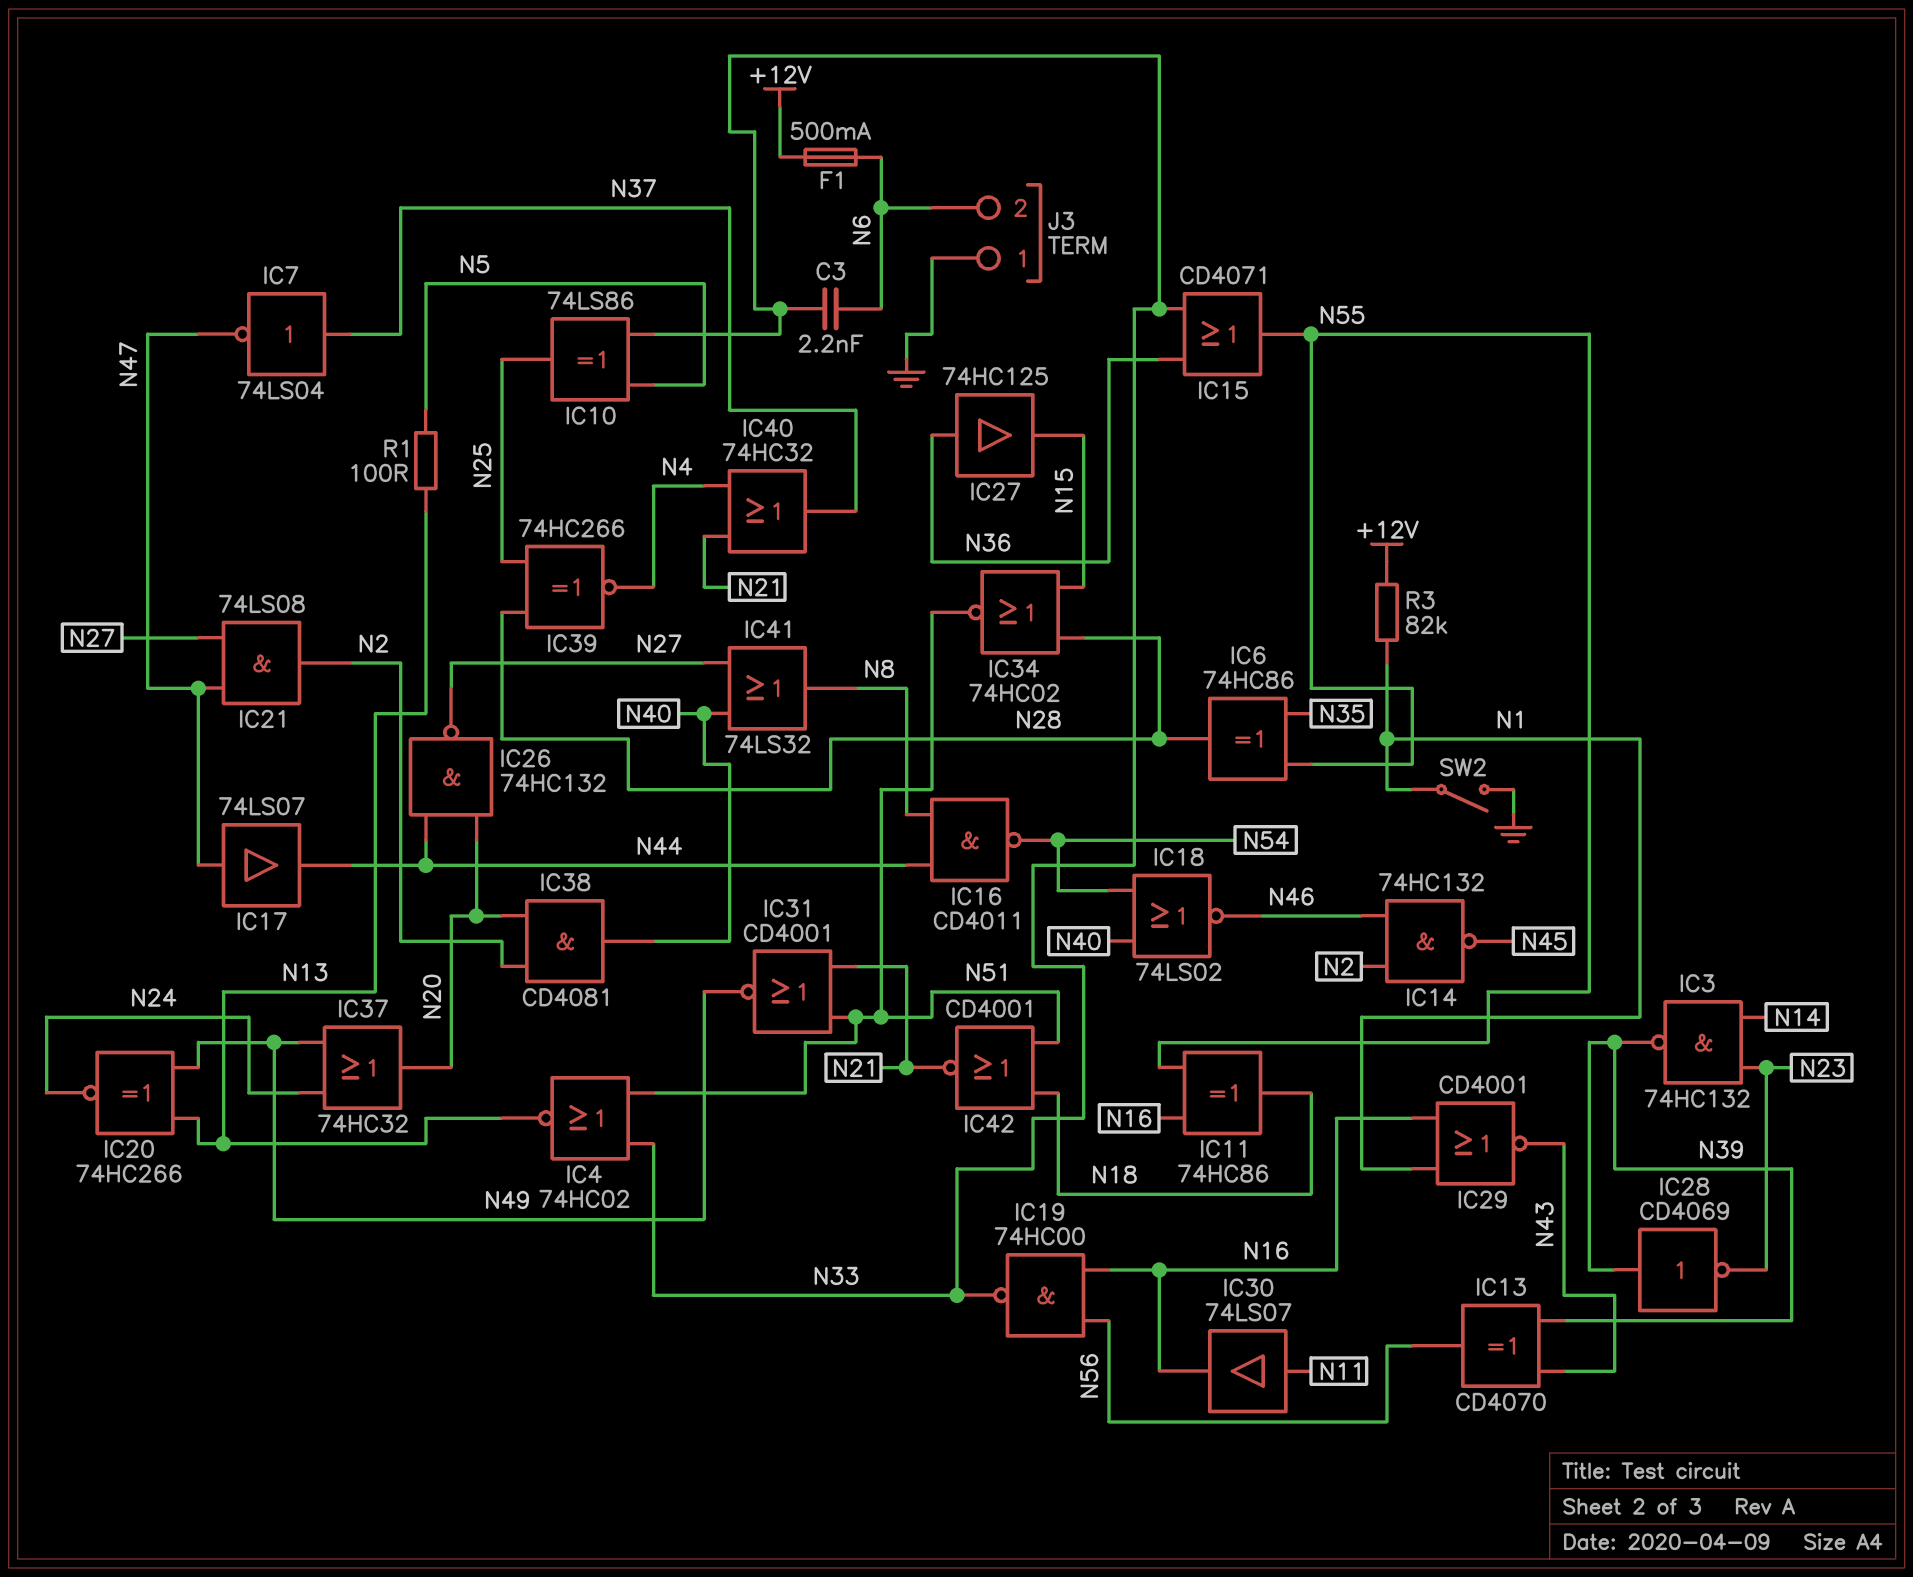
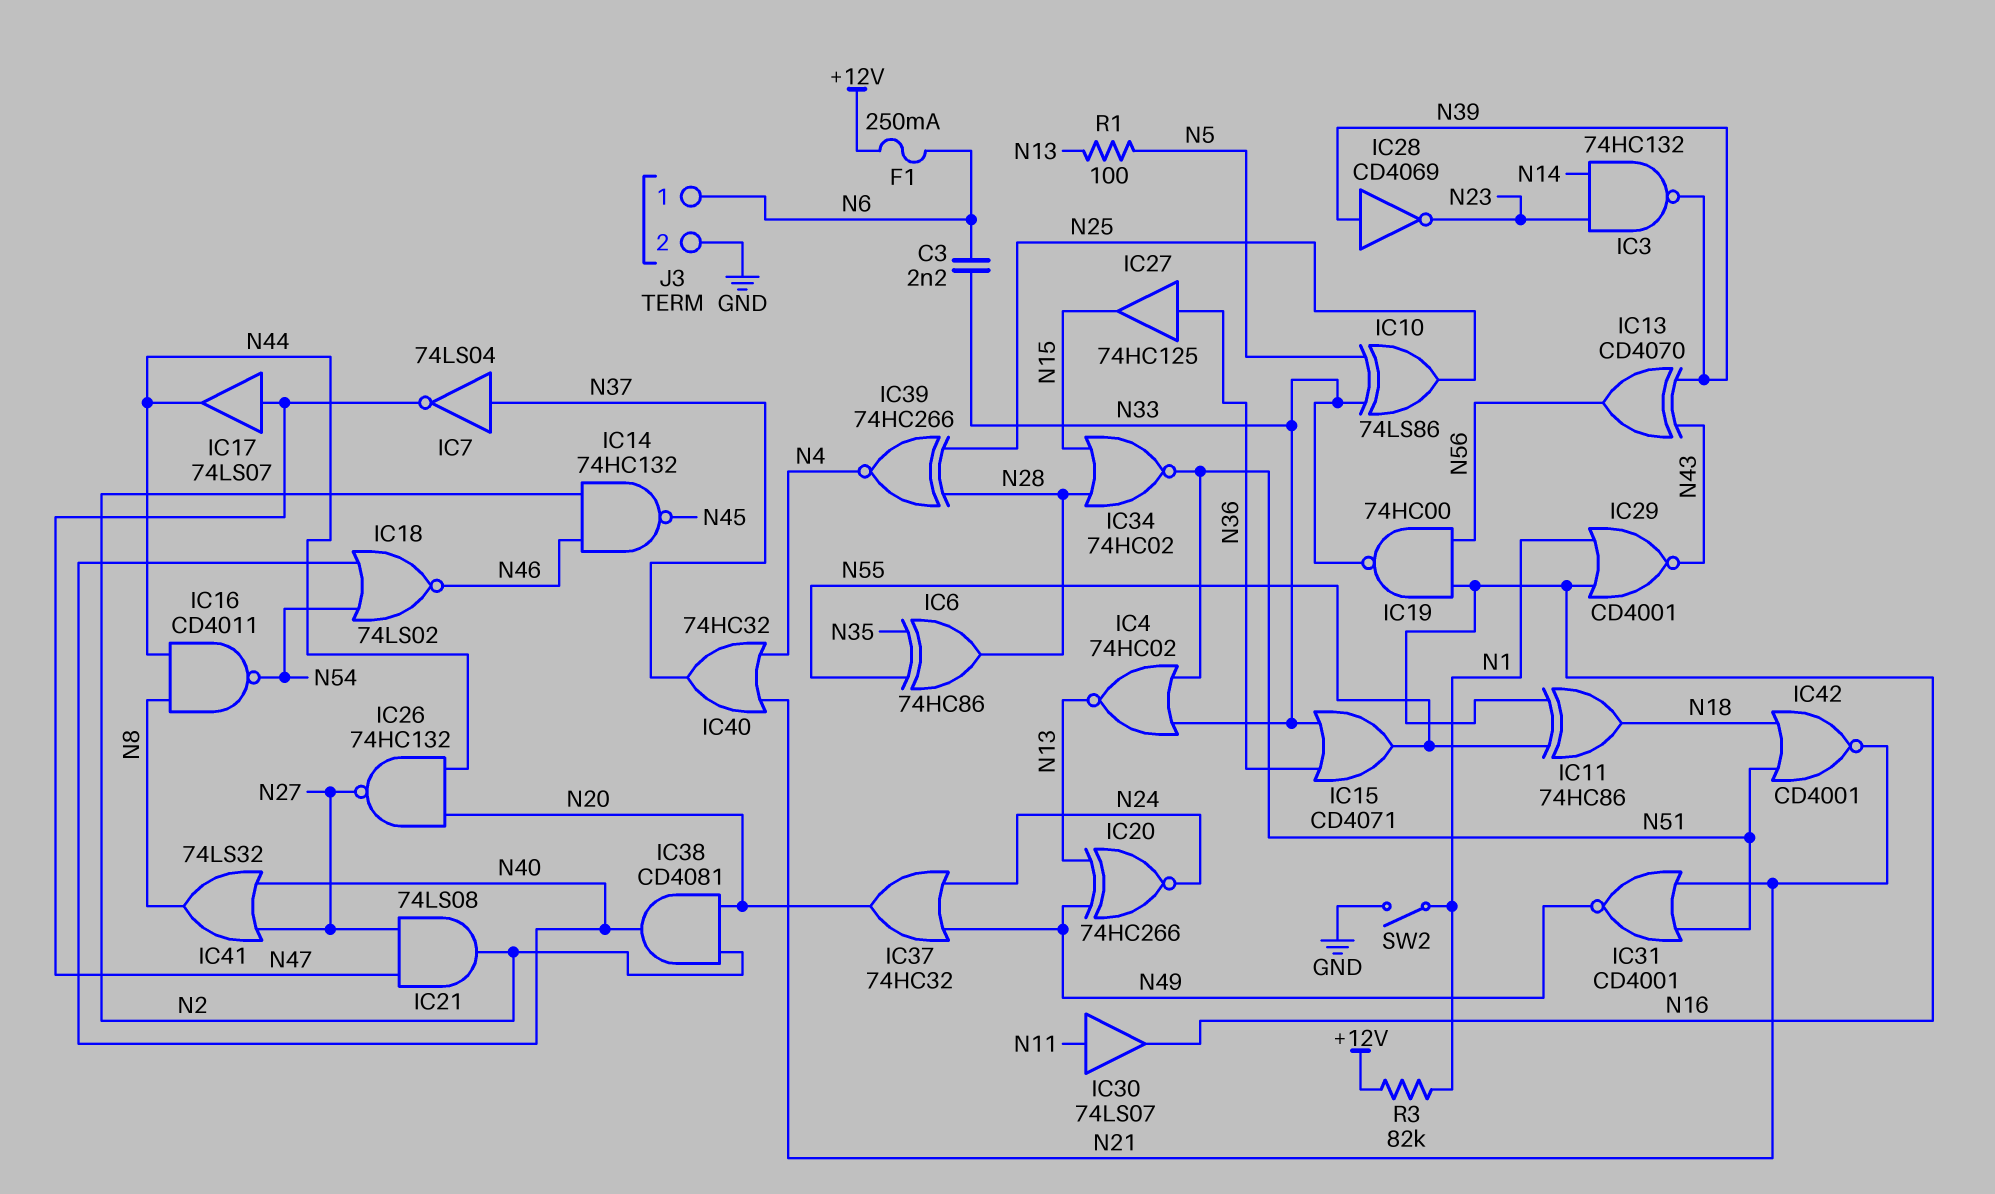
F1: 500mA (+12V, N6) -> 250mA (+12V, N6)
J3 pin 1: GND -> N6
J3 pin 2: N6 -> GND

